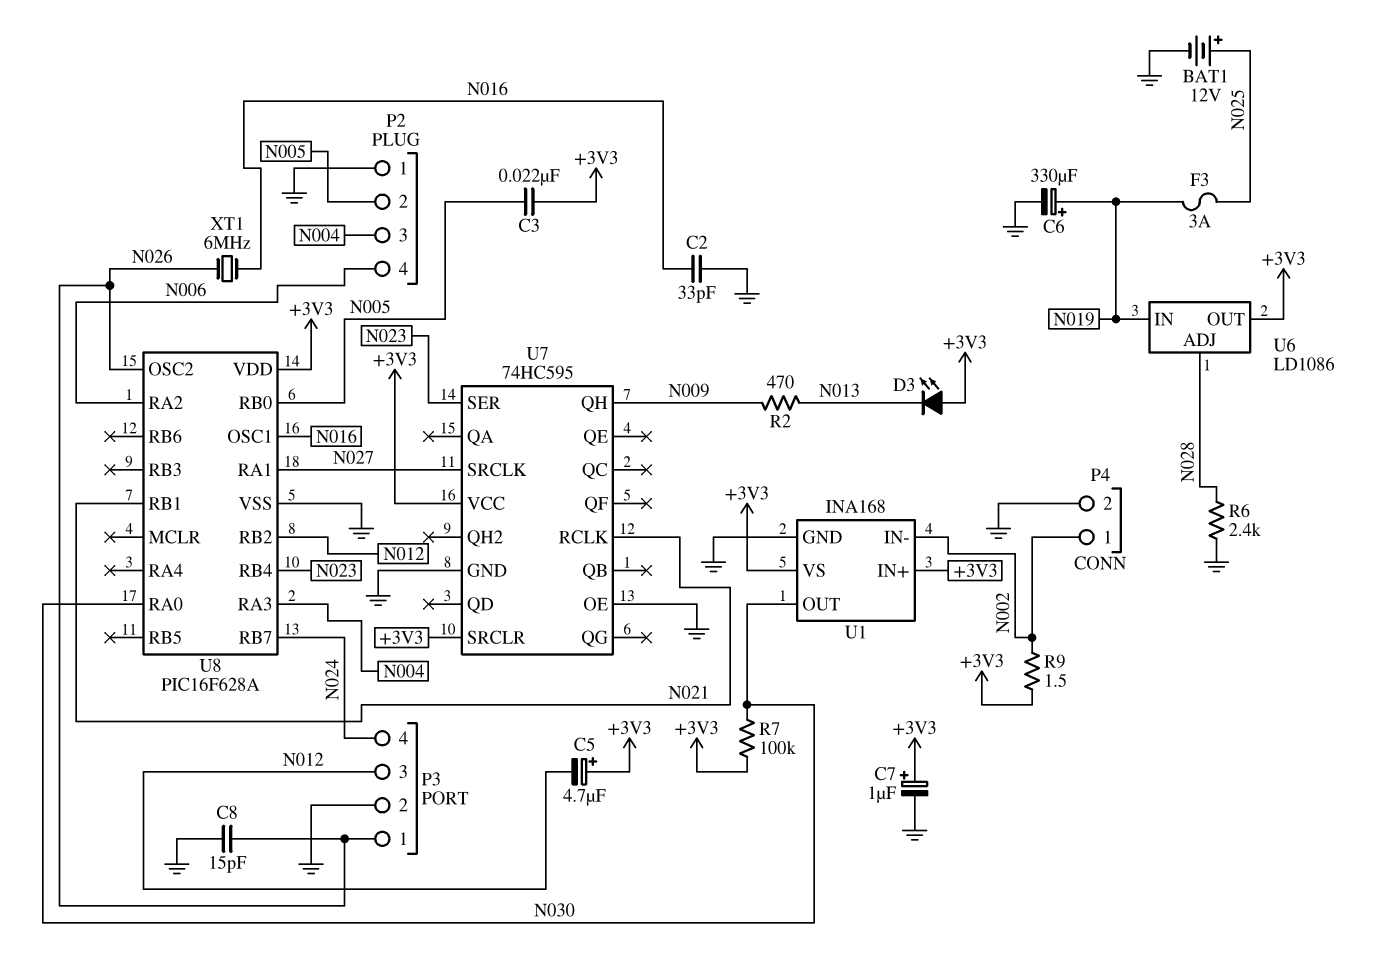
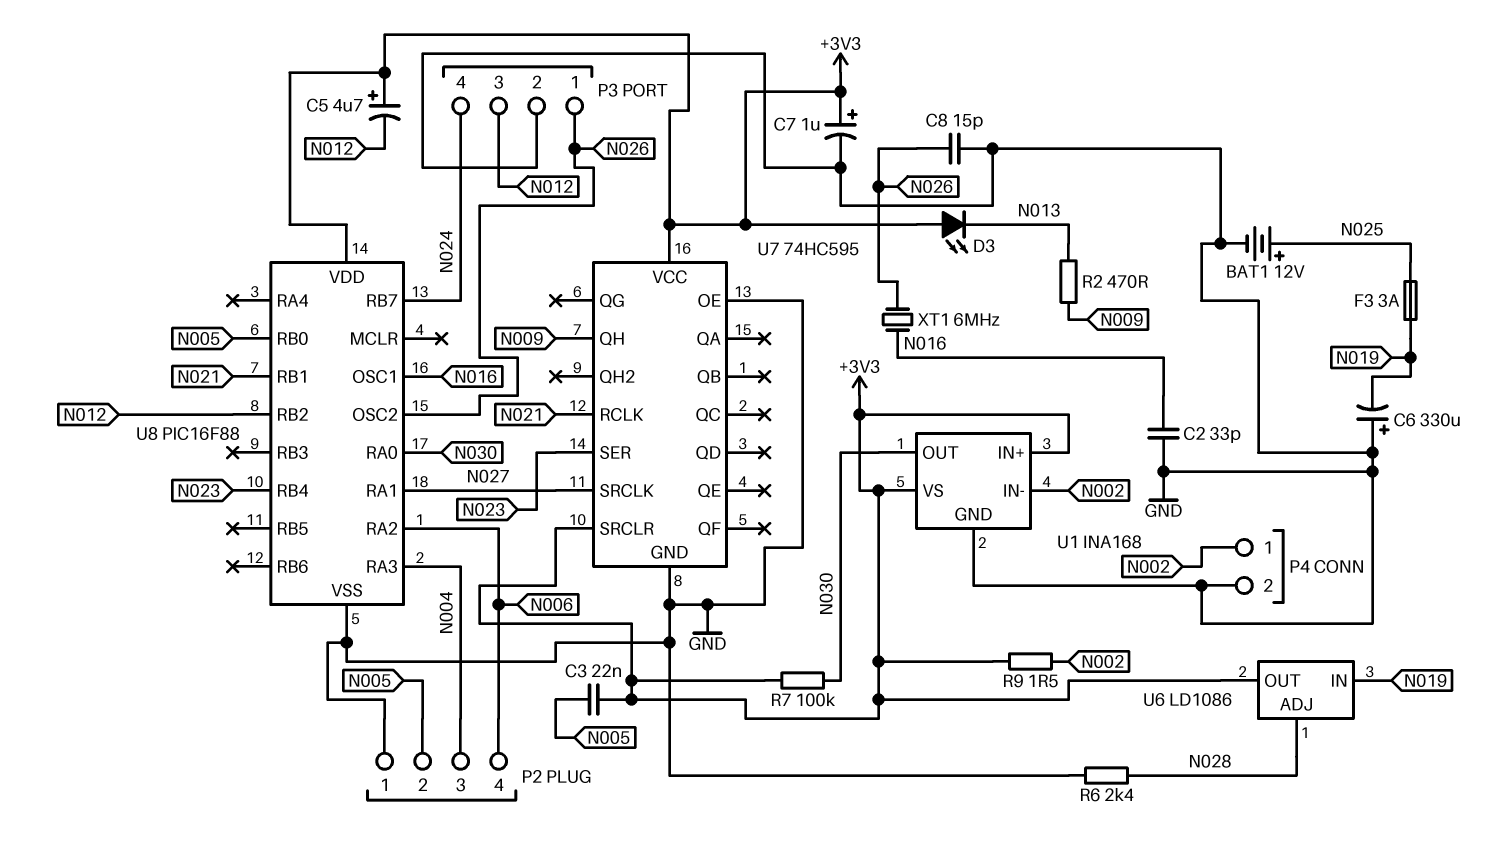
C6: 330uF (plus N019, minus GND) -> 330uF (plus GND, minus N019)
U8: PIC16F628A -> PIC16F88

